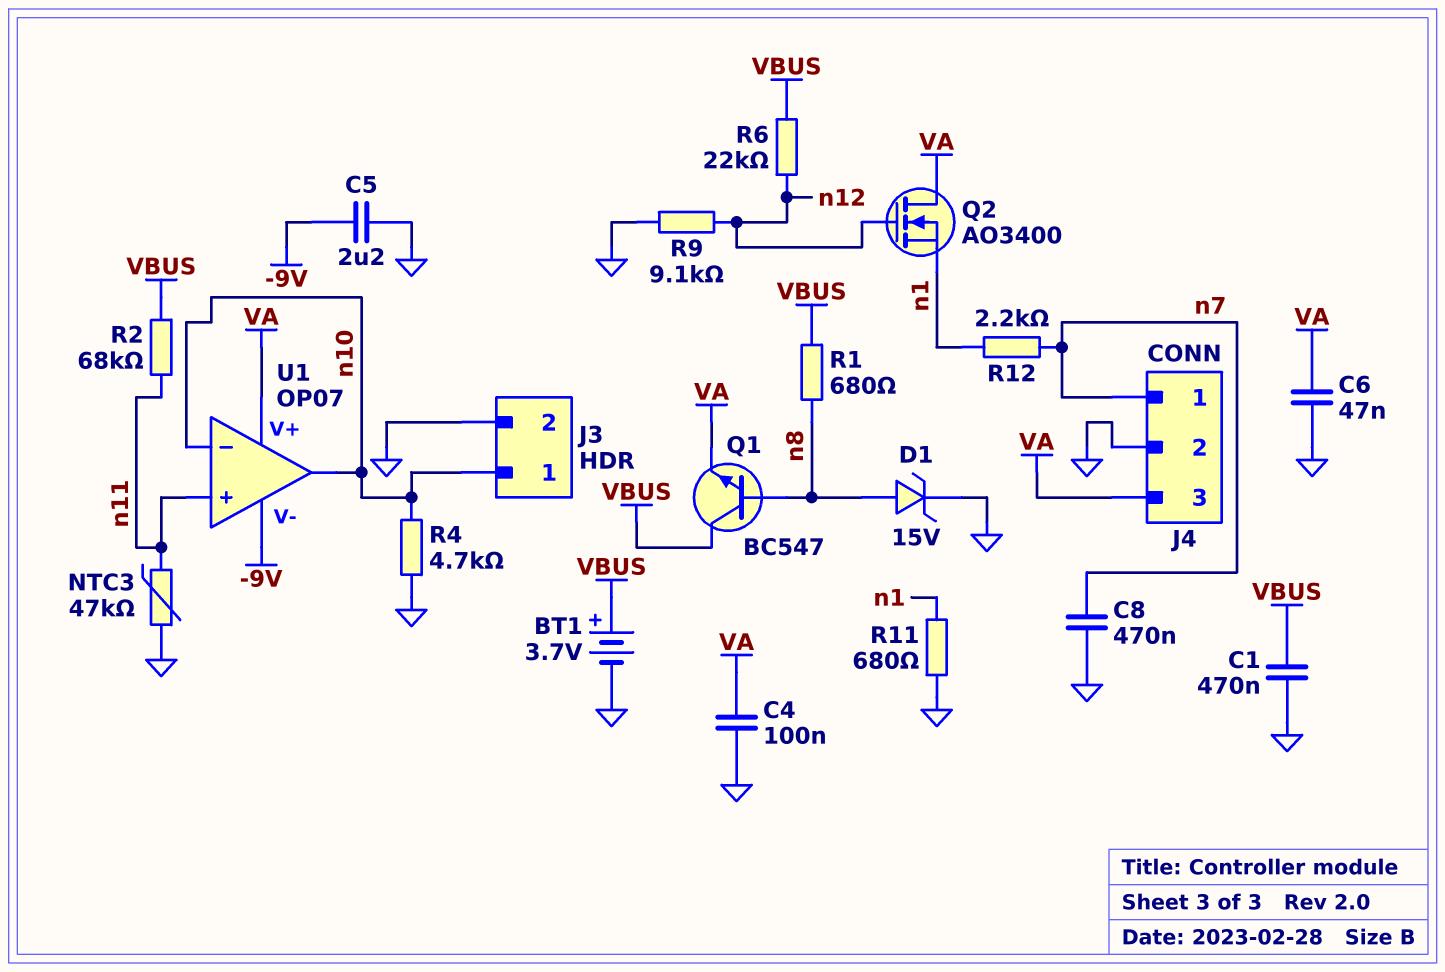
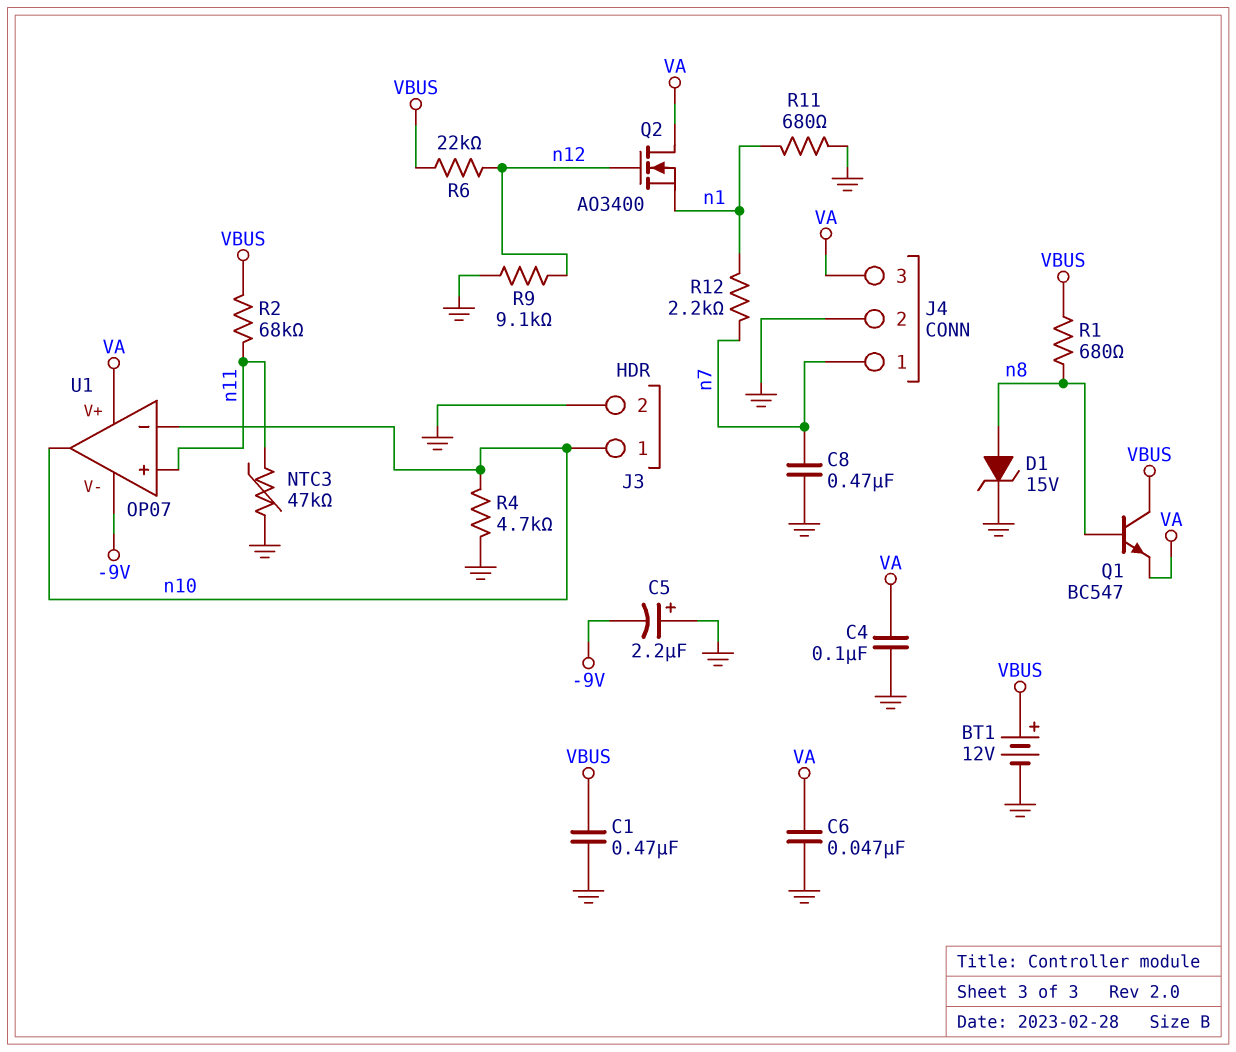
BT1: 3.7V (plus VBUS, minus GND) -> 12V (plus VBUS, minus GND)
C5: 2.2uF (-9V, GND) -> 2.2uF (plus GND, minus -9V)

